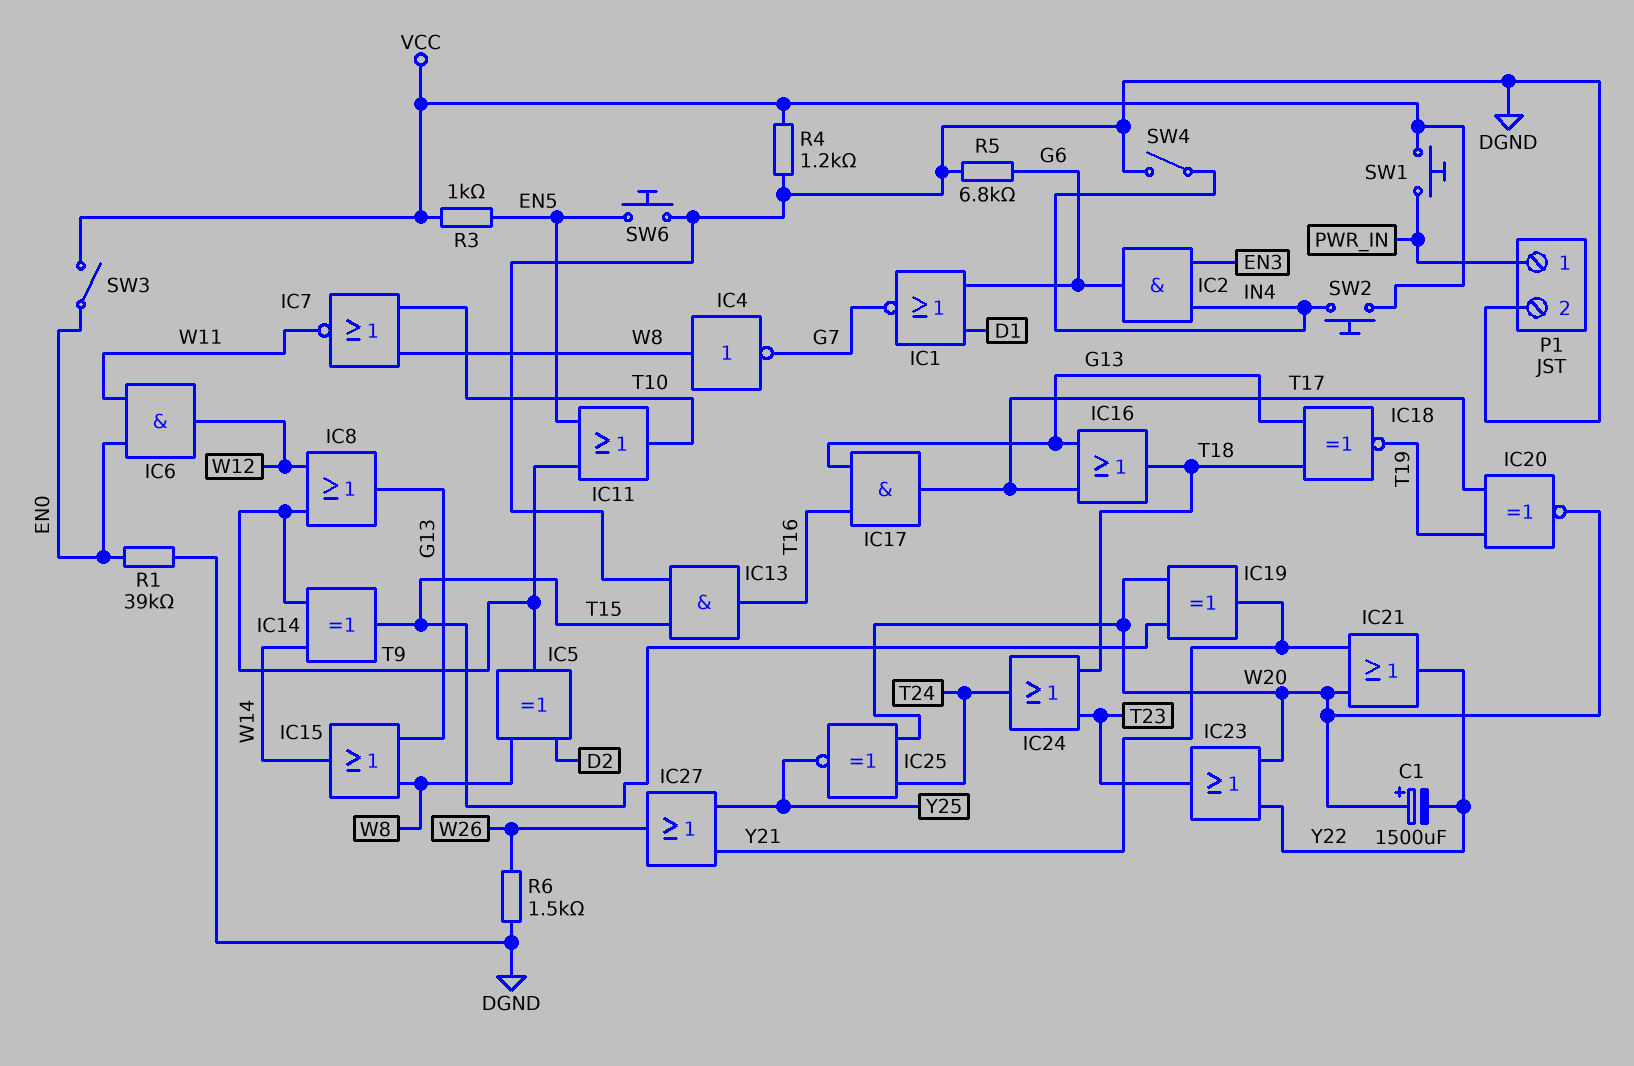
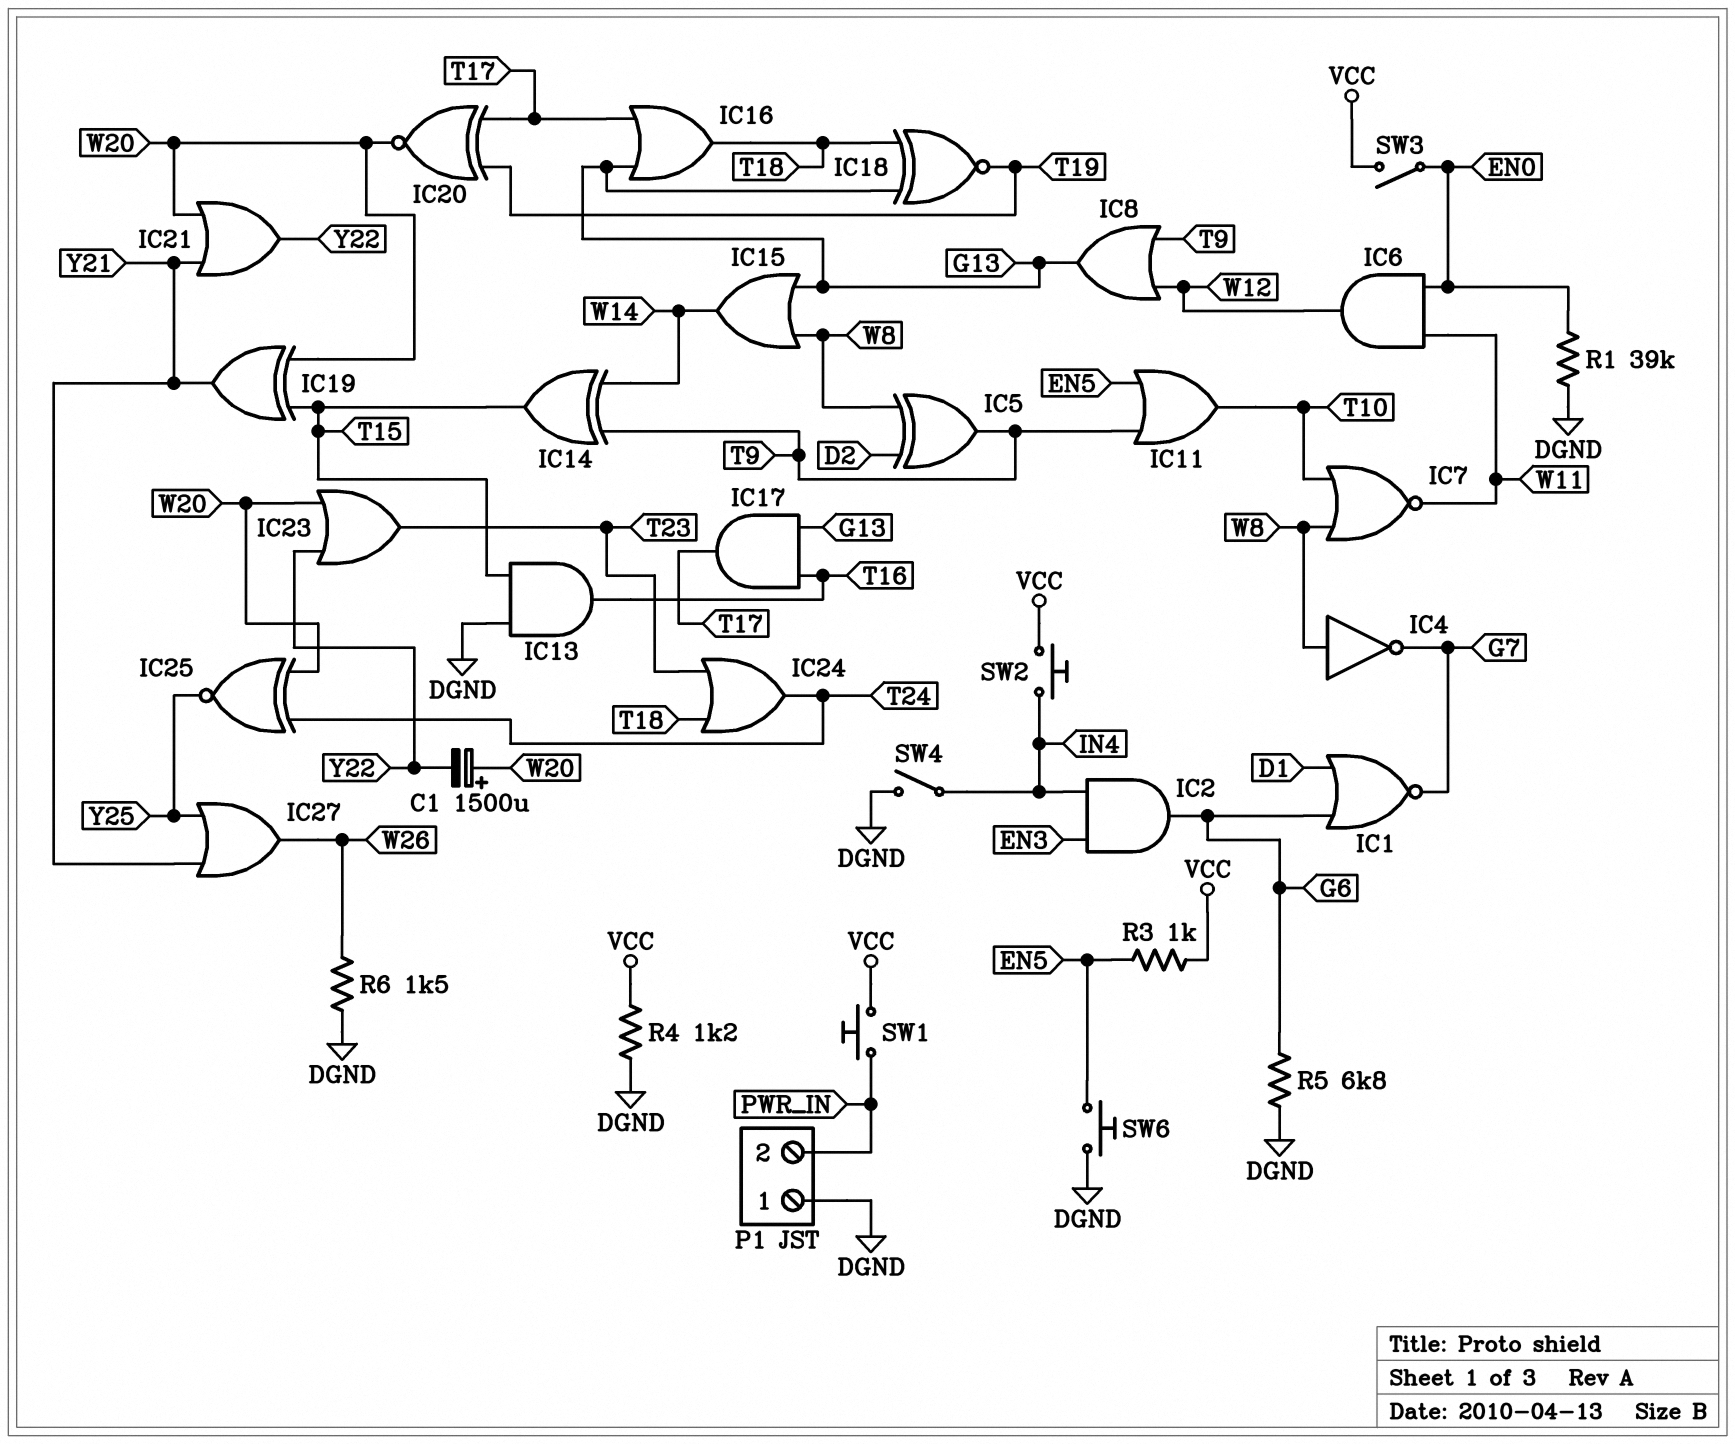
P1 pin 1: PWR_IN -> DGND
P1 pin 2: DGND -> PWR_IN

